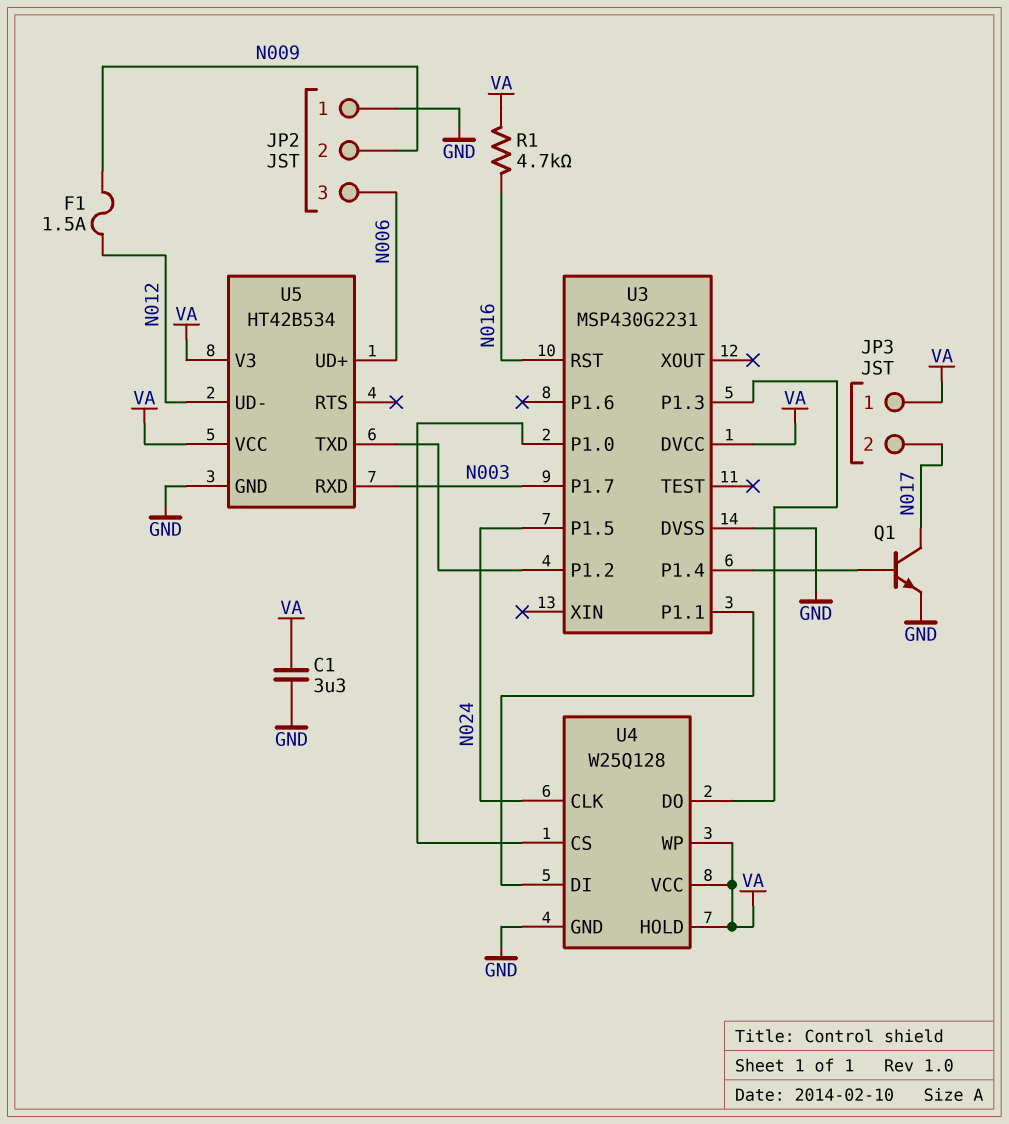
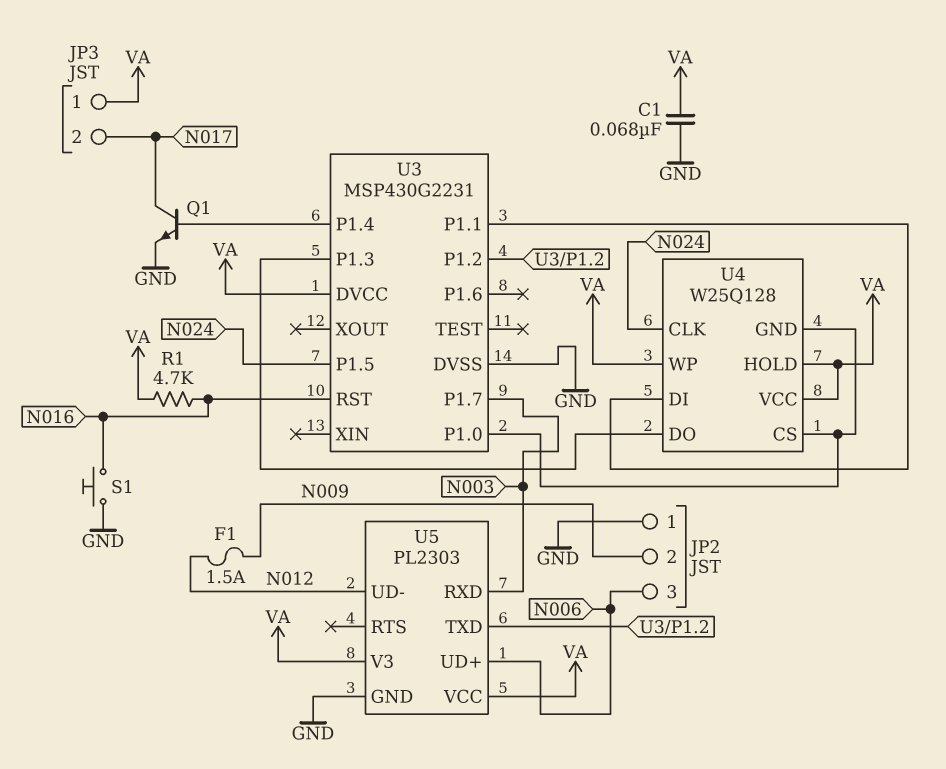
C1: 3.3uF (GND, VA) -> 68nF (GND, VA)
S1: none -> button (GND, N016)
U4 pin GND: GND -> U3/P1.0
U5: HT42B534 -> PL2303

